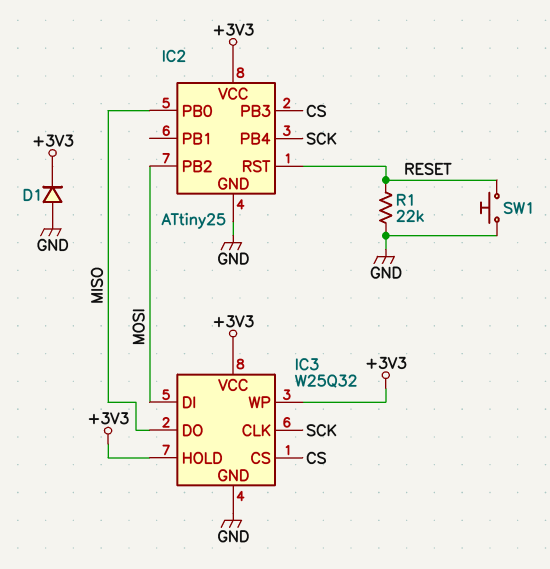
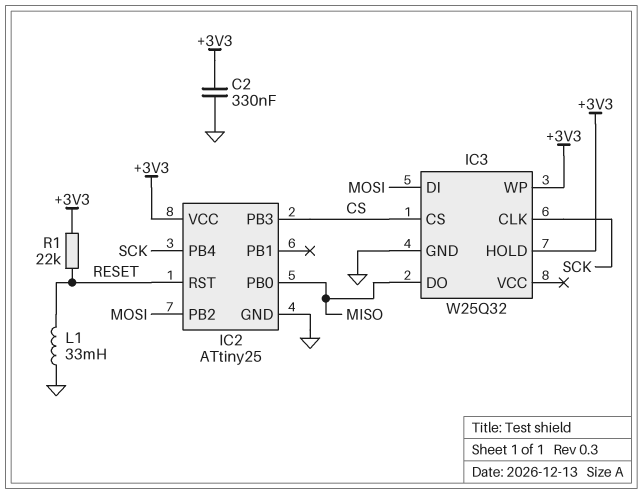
C2: none -> 330nF (+3V3, GND)
D1: diode (A GND, K +3V3) -> none
IC3 pin VCC: +3V3 -> none
L1: none -> 33mH (GND, RESET)
R1: 22k (GND, RESET) -> 22k (+3V3, RESET)
SW1: button (GND, RESET) -> none

